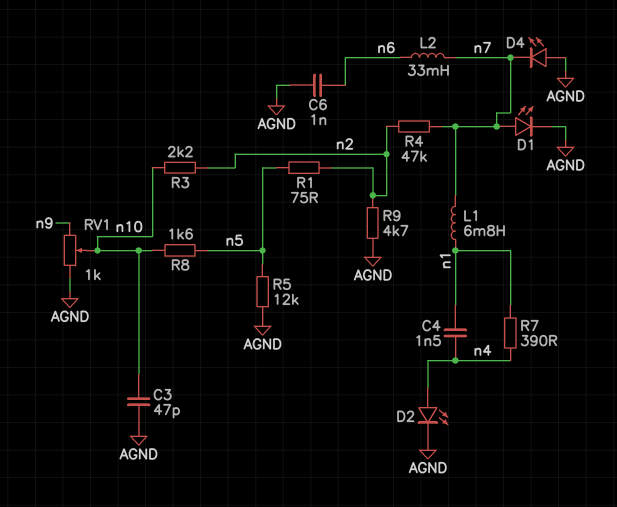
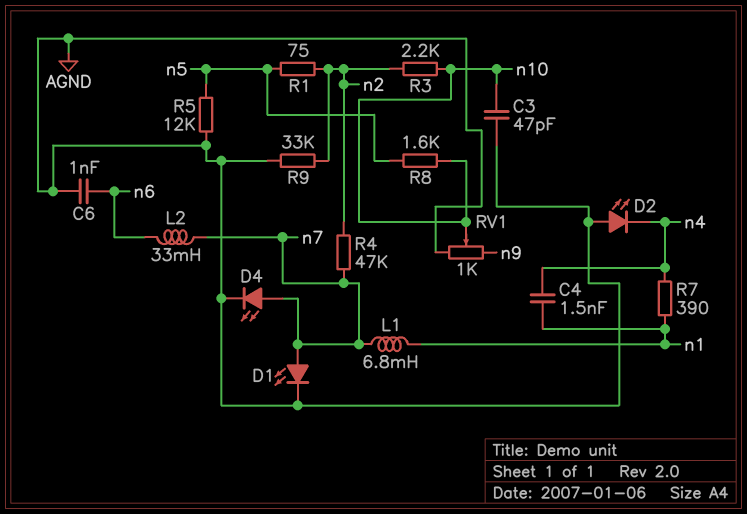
D2: LED (A n4, K AGND) -> LED (A AGND, K n4)
D4: LED (A AGND, K n7) -> LED (A n7, K AGND)
R9: 4.7k (AGND, n2) -> 33k (AGND, n2)

